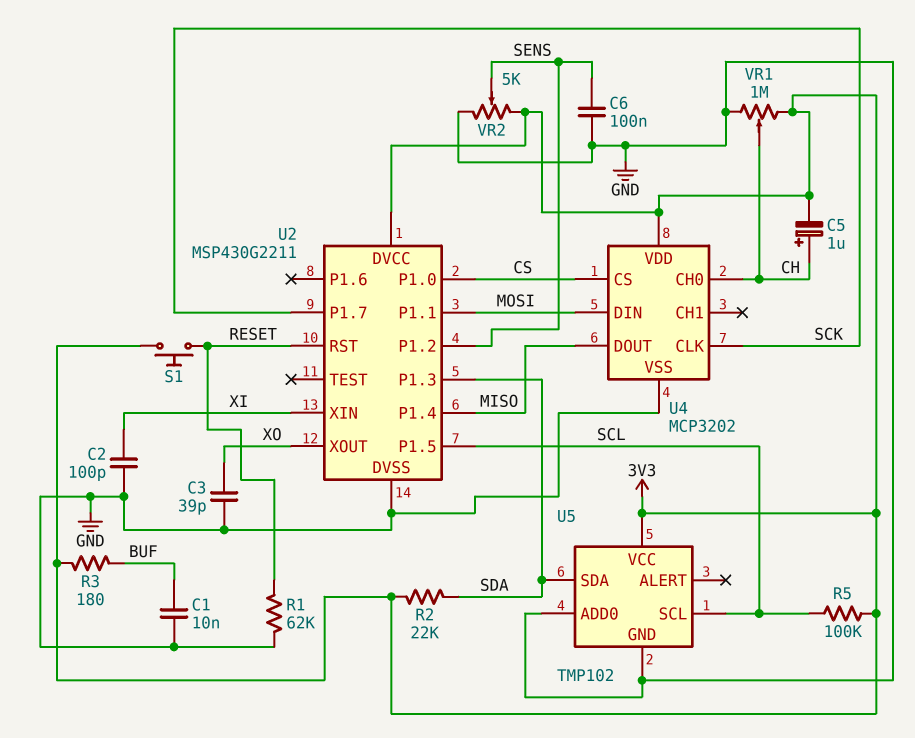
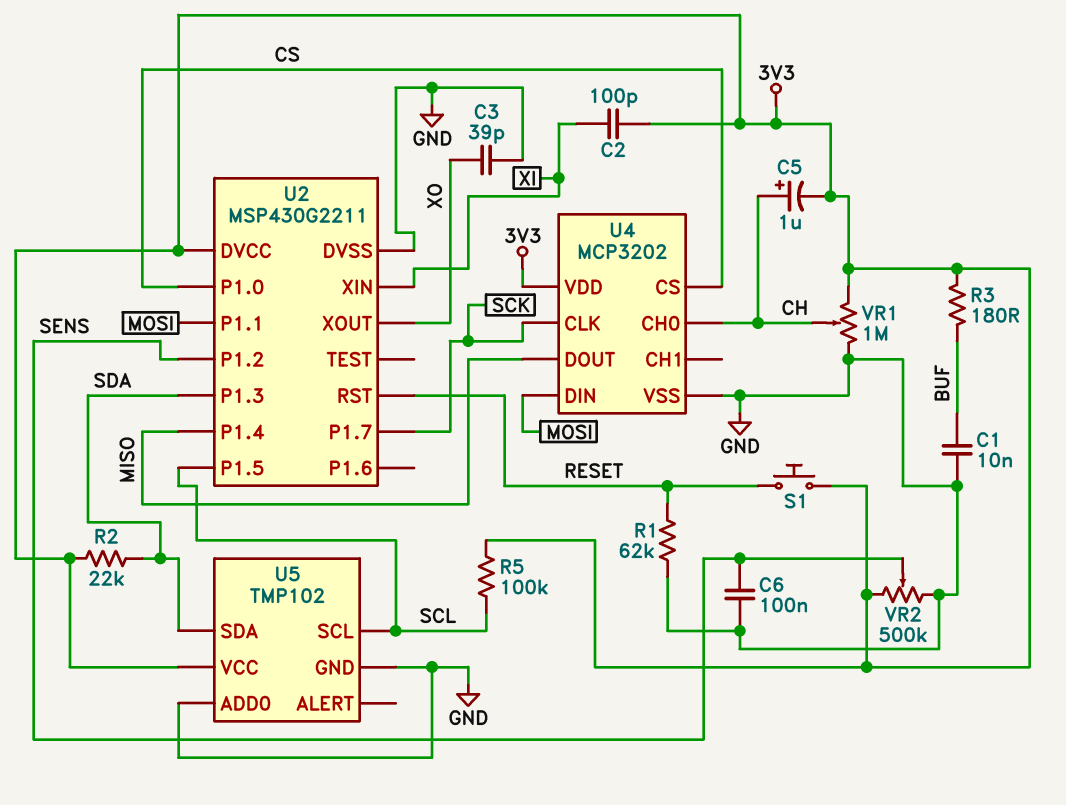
C2: 100pF (GND, XI) -> 100pF (3V3, XI)
VR2: 5k (3V3, GND, wiper SENS) -> 500k (3V3, GND, wiper SENS)

